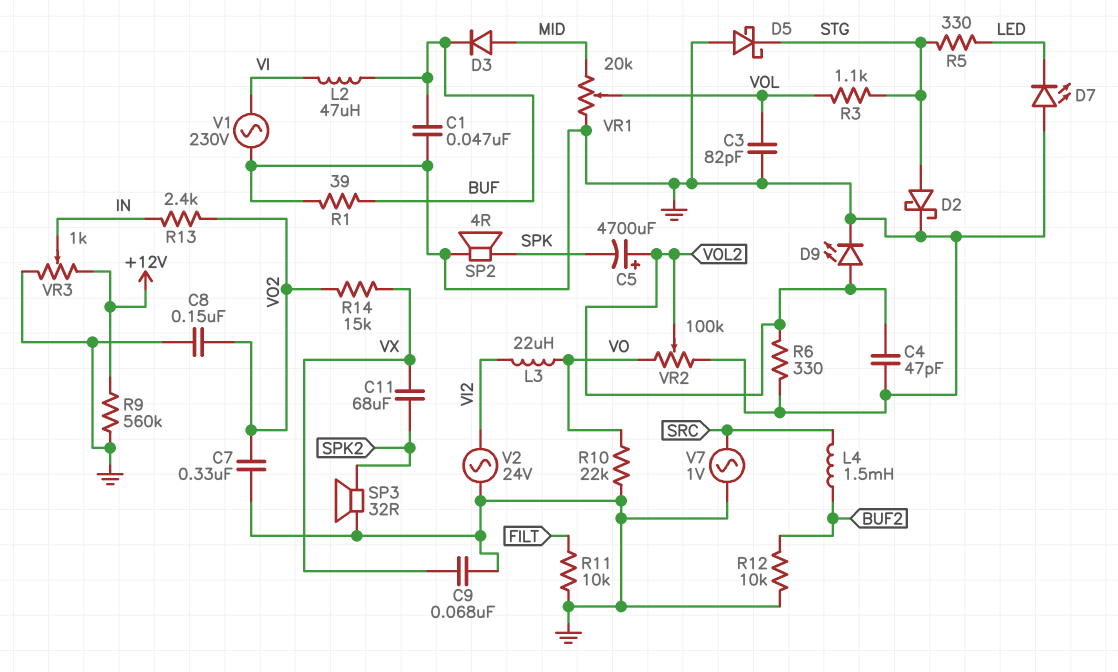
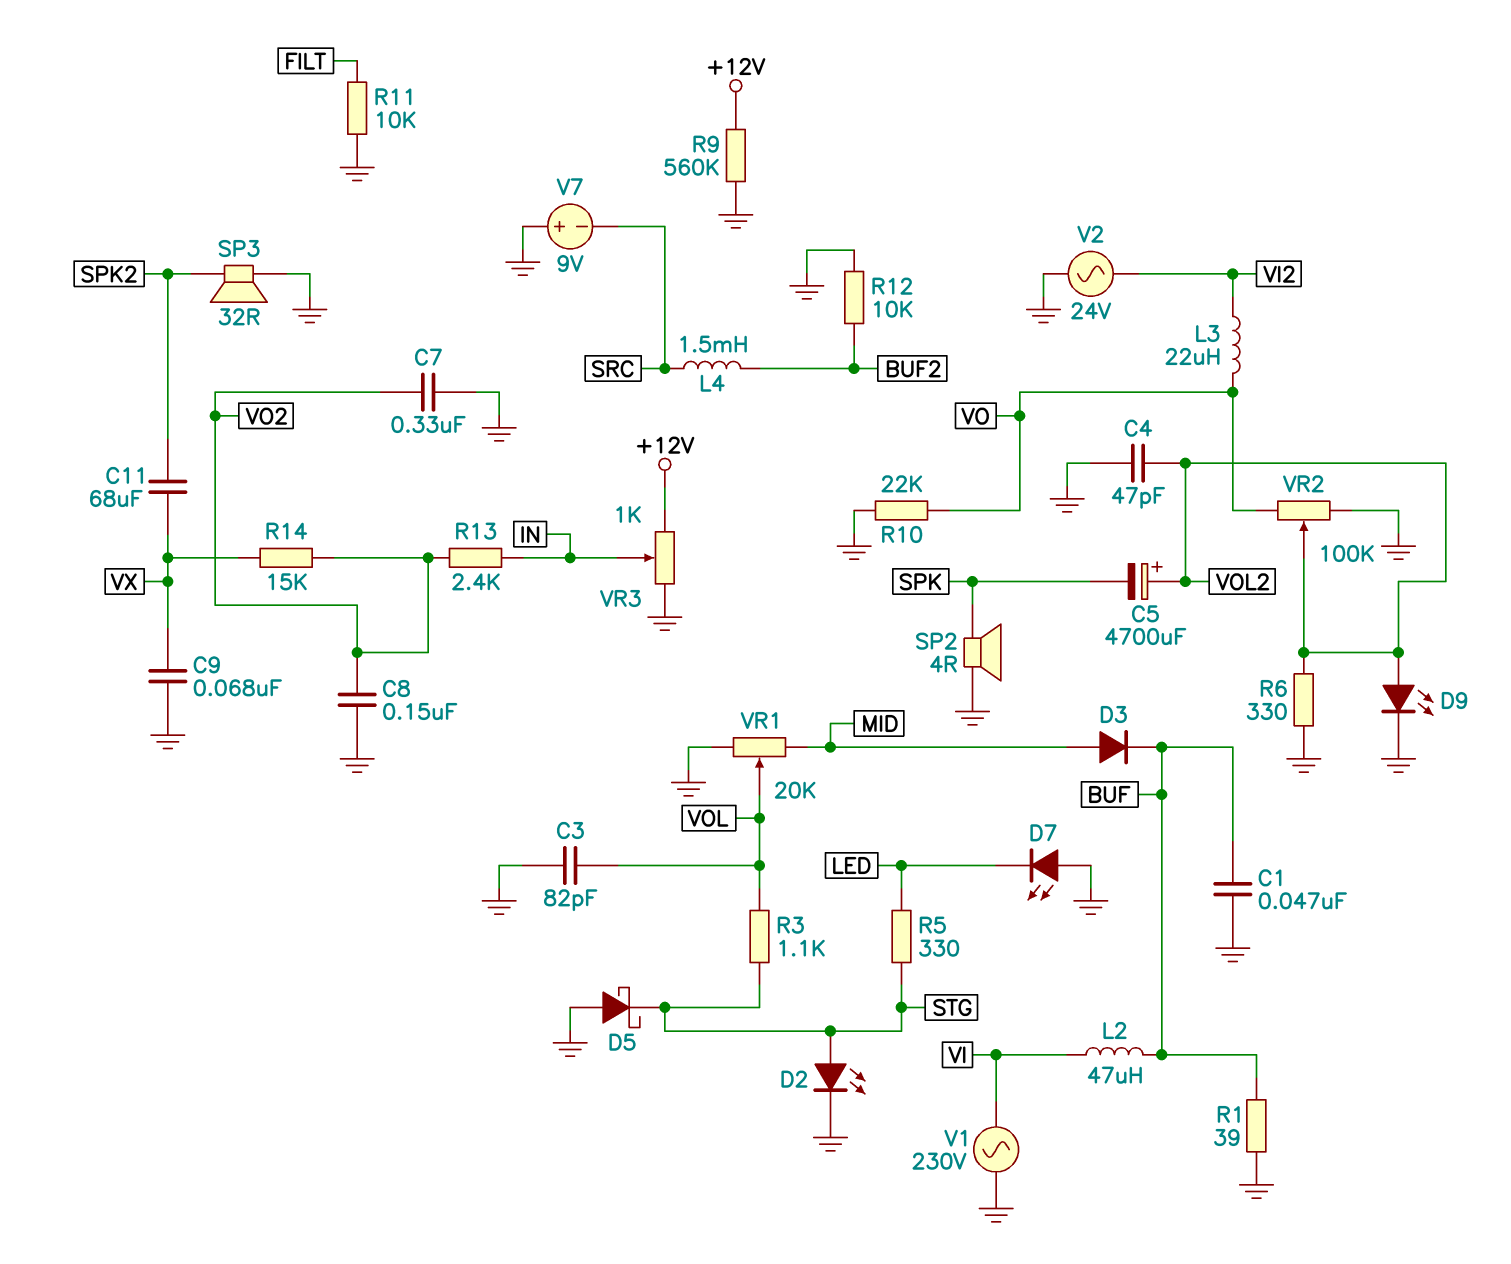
D2: schottky (A STG, K GND) -> LED (A STG, K GND)
V7: AC 1V (GND, SRC) -> 9V (plus GND, minus SRC)

